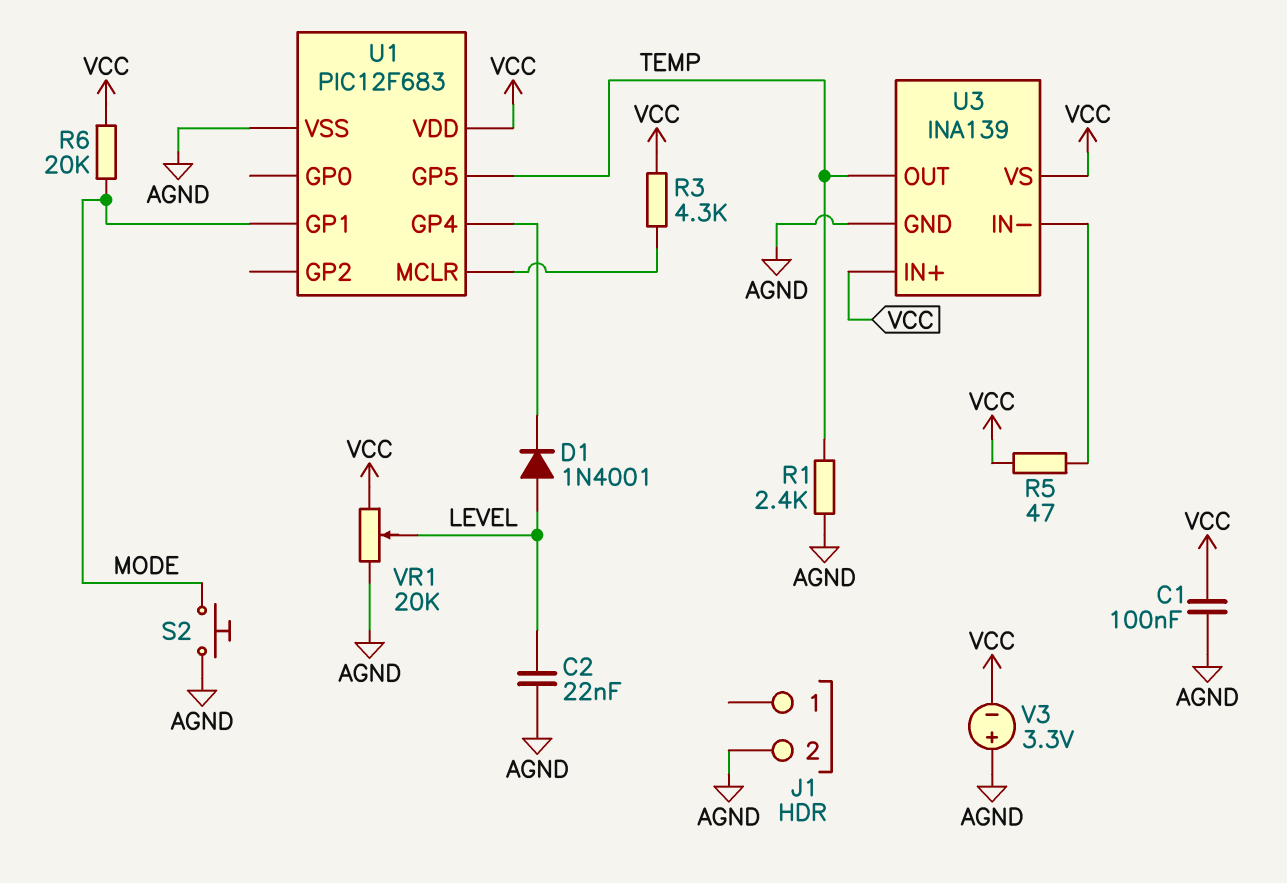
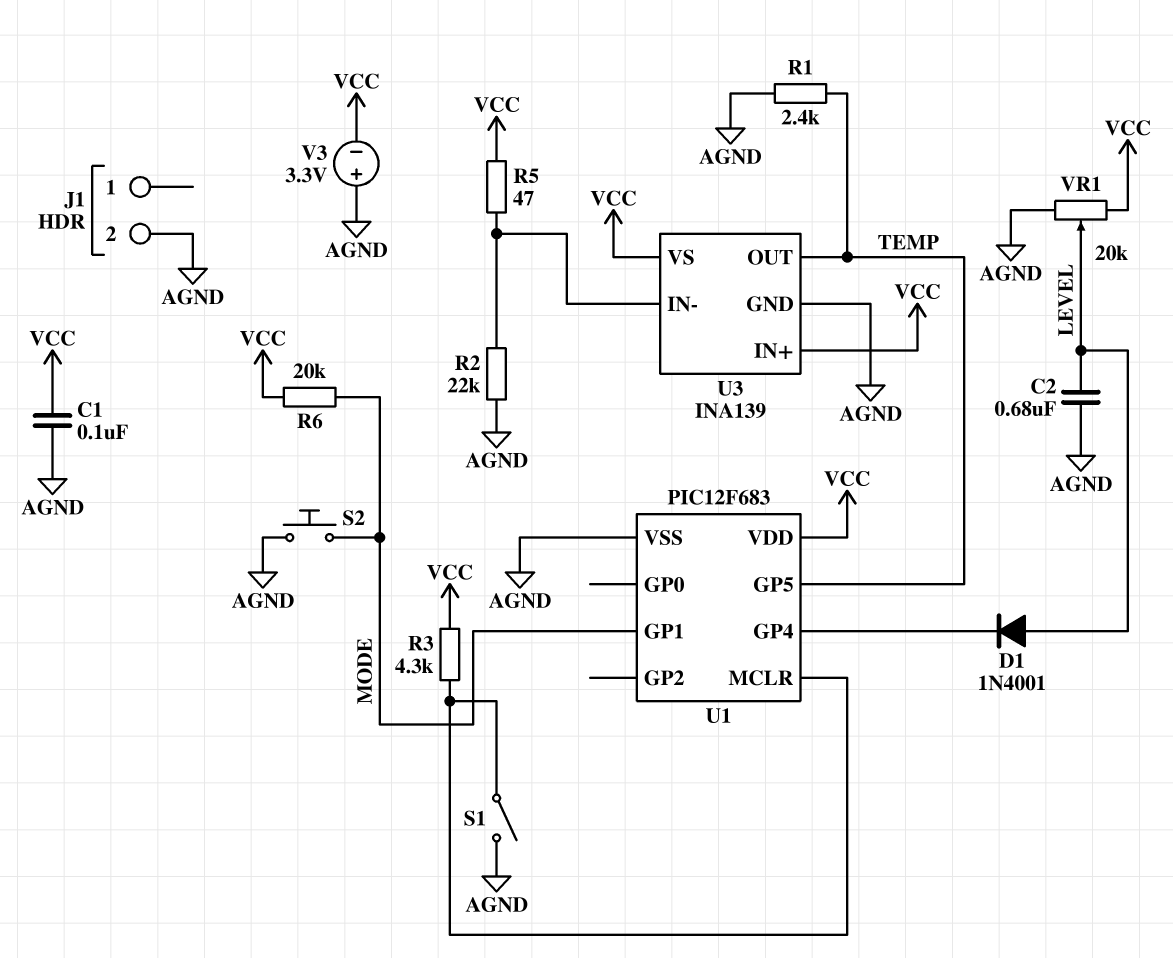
C2: 22nF (AGND, LEVEL) -> 680nF (AGND, LEVEL)
R2: none -> 22k (AGND, U3/IN-)
S1: none -> switch (AGND, U1/MCLR)

